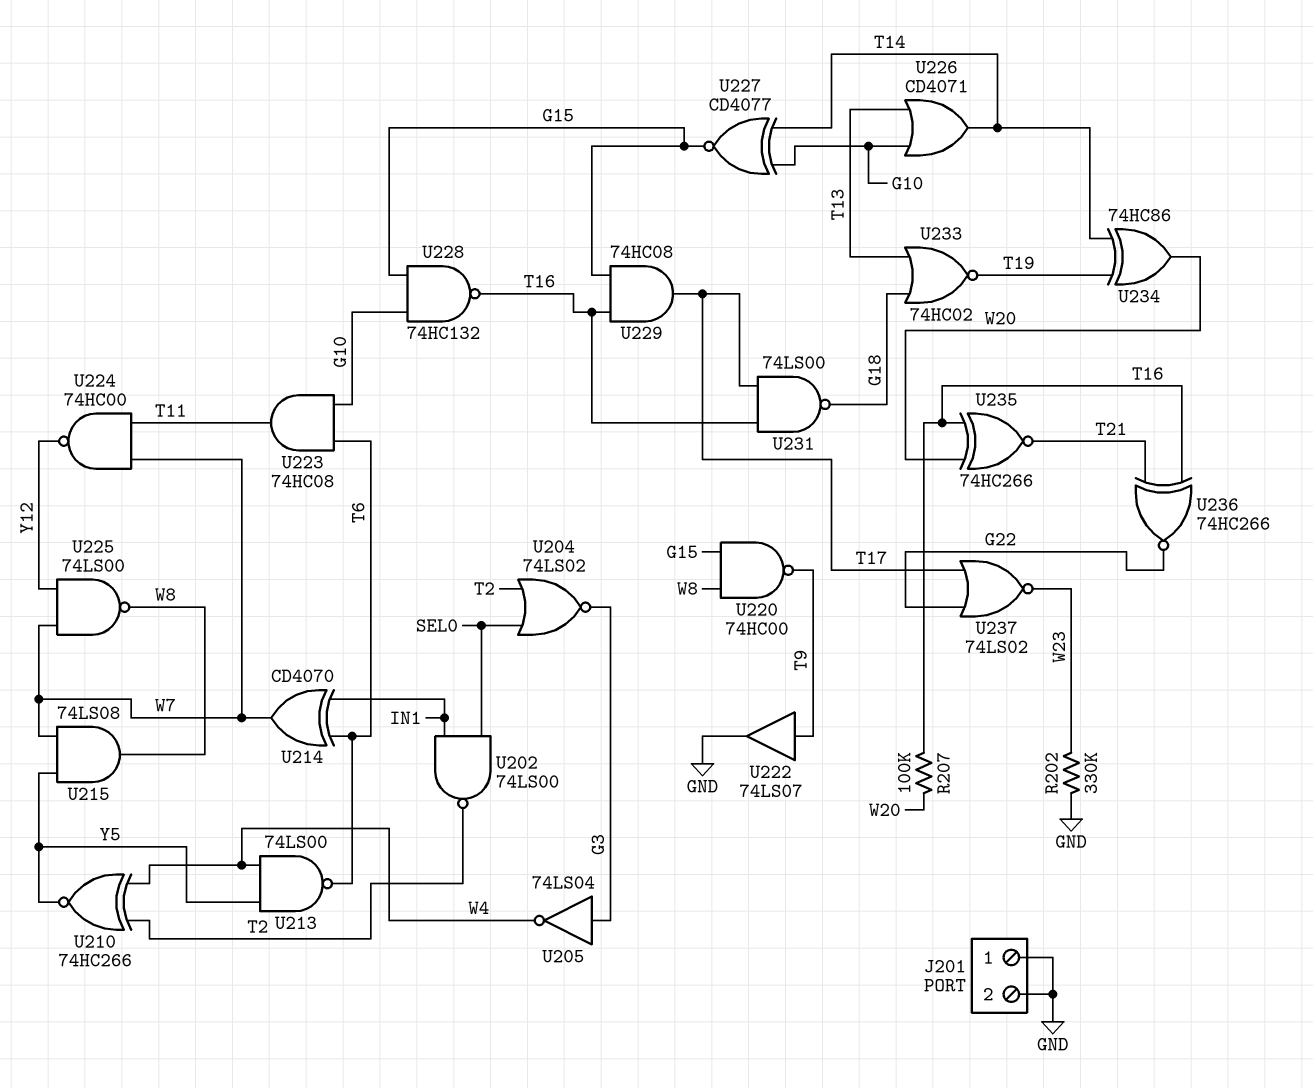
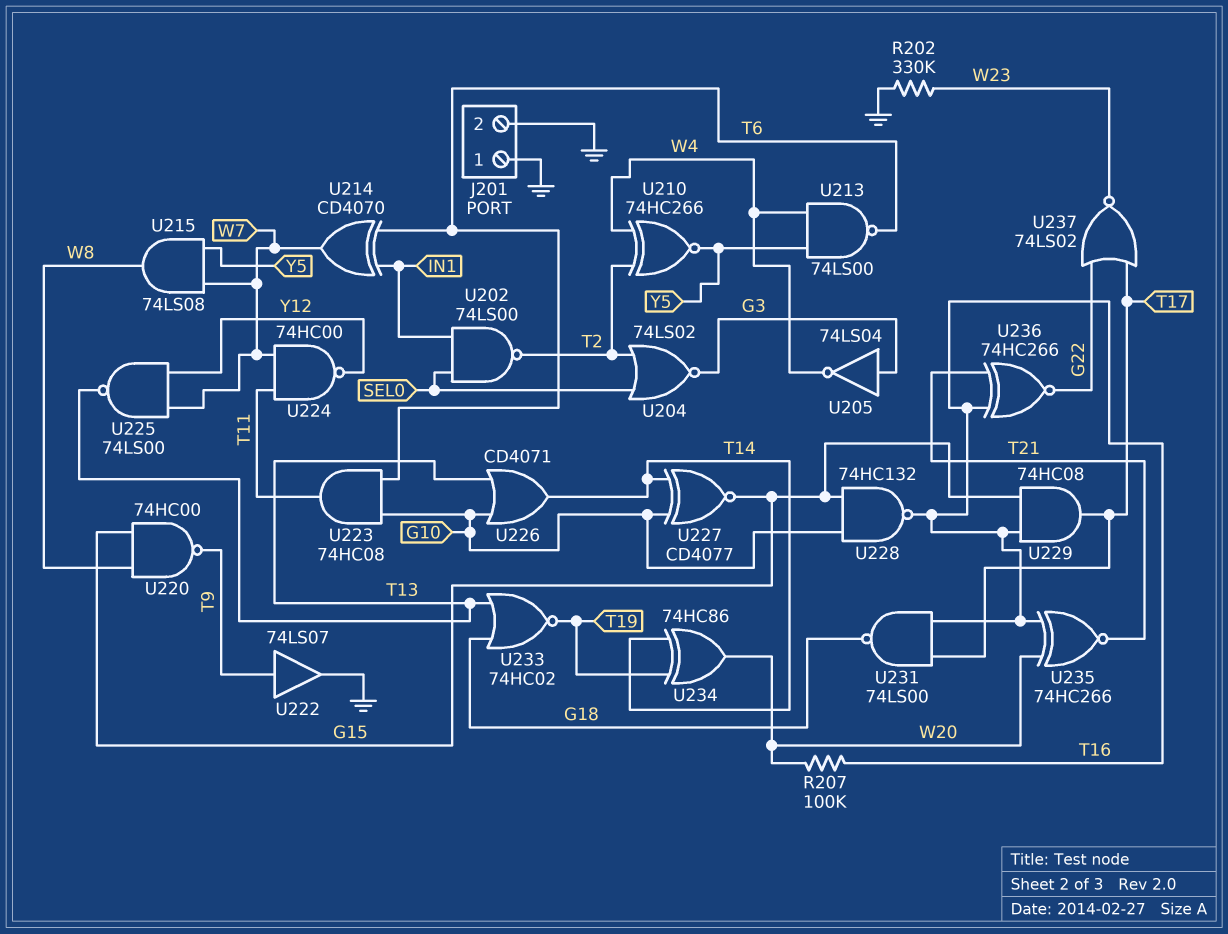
U225: NAND 74LS00 (in W7, in Y12, out W8) -> NAND 74LS00 (in W7, in Y12, out T13)

